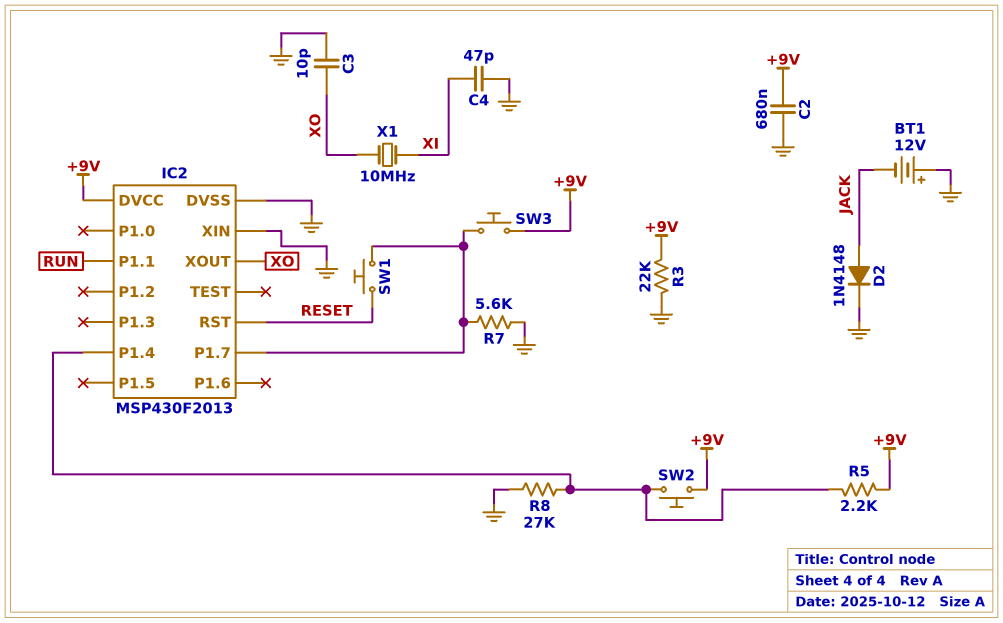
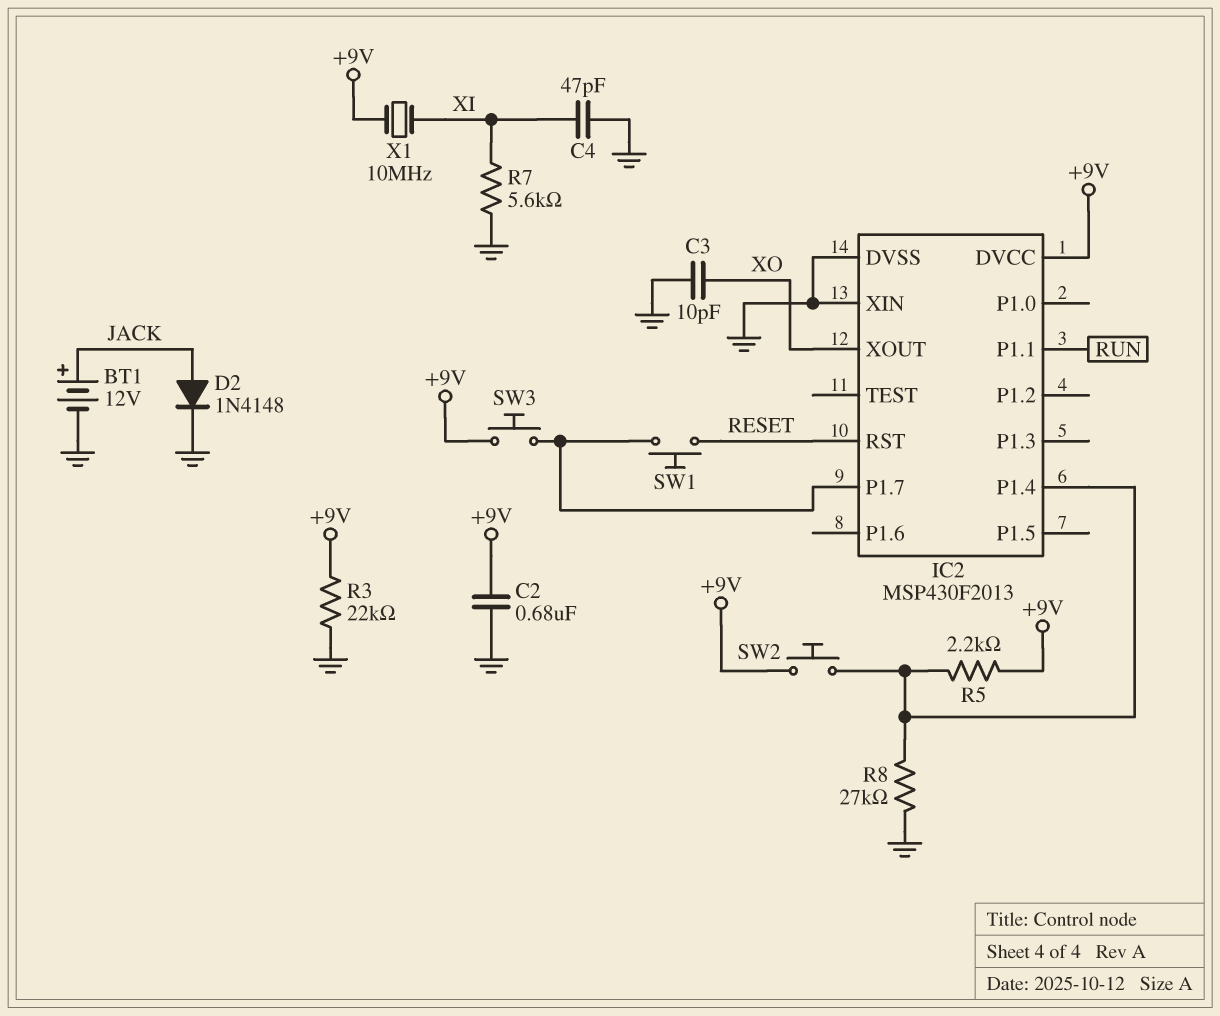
BT1: 12V (plus GND, minus JACK) -> 12V (plus JACK, minus GND)
R7: 5.6k (GND, IC2/P1.7) -> 5.6k (GND, XI)
X1: 10MHz (XI, XO) -> 10MHz (+9V, XI)

